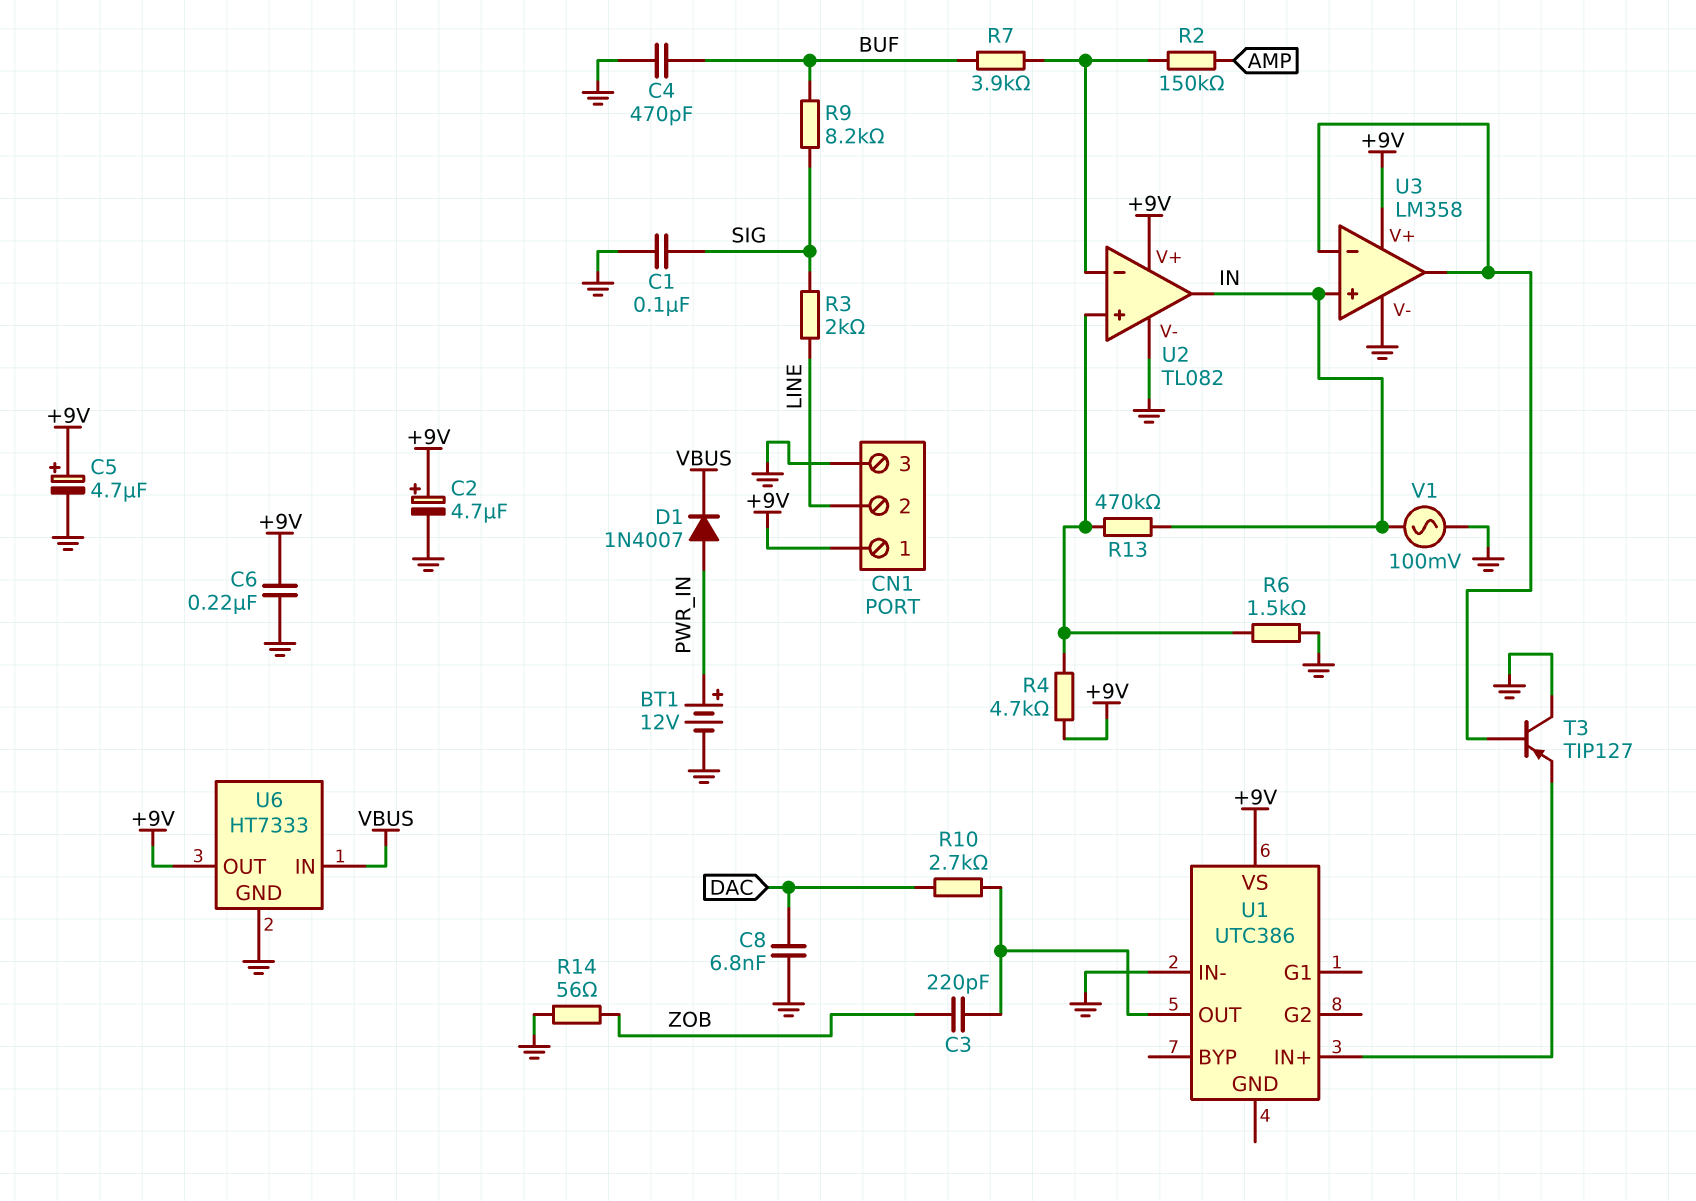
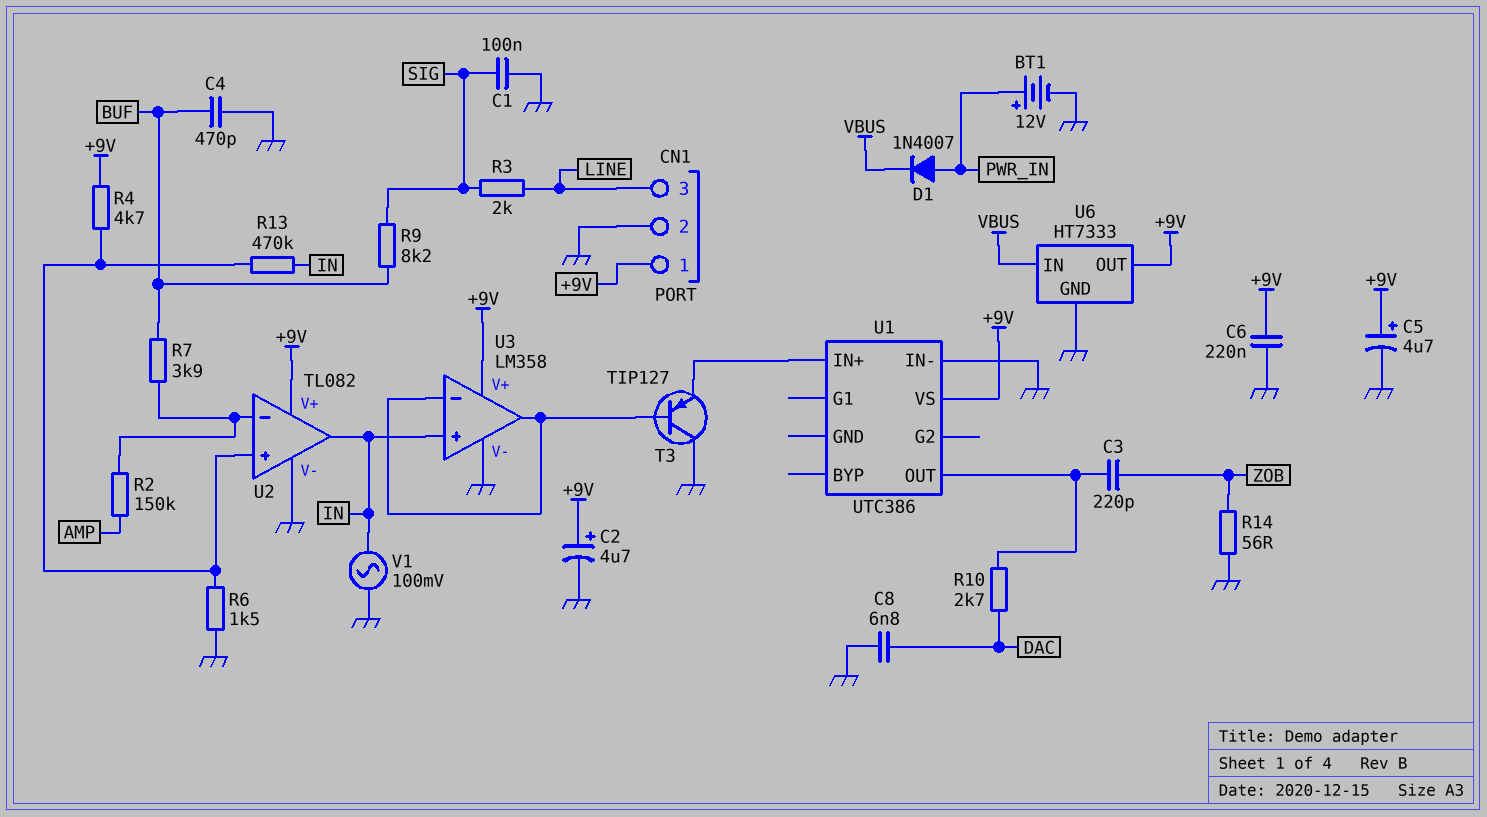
CN1 pin 2: LINE -> GND
CN1 pin 3: GND -> LINE

